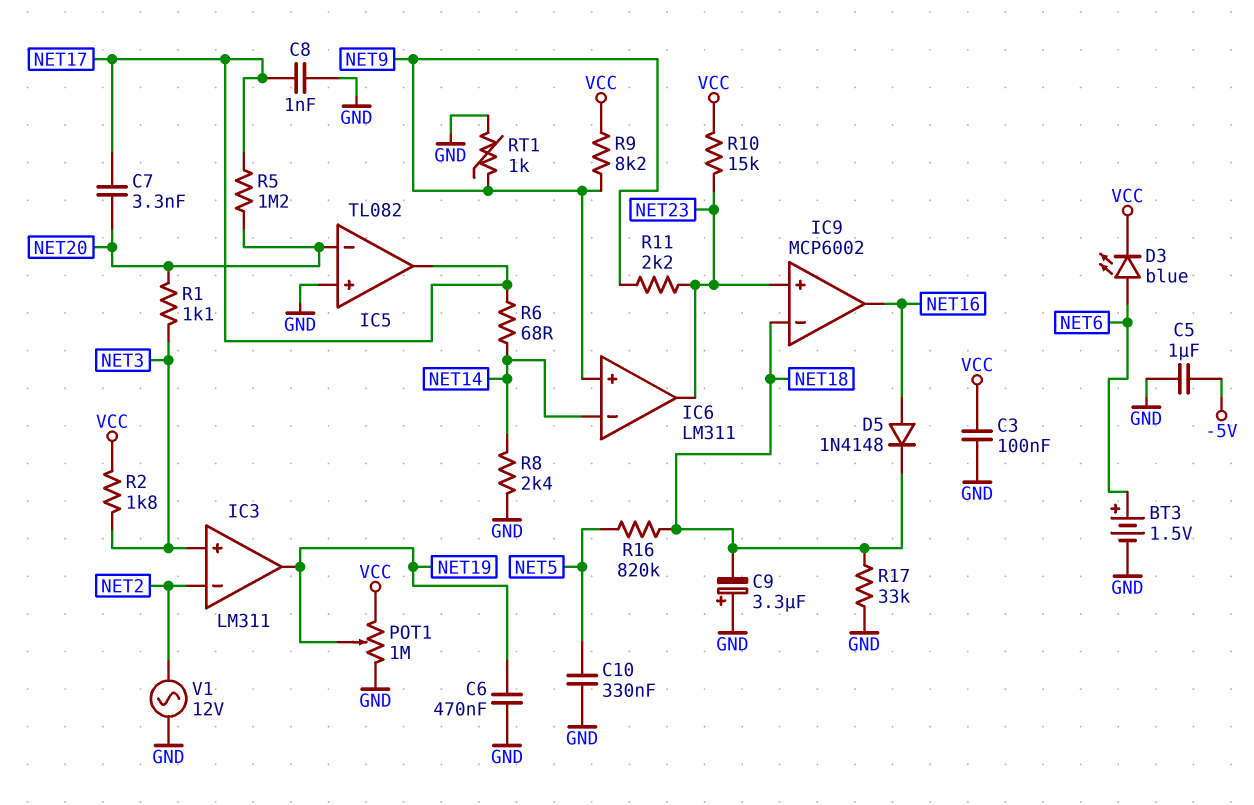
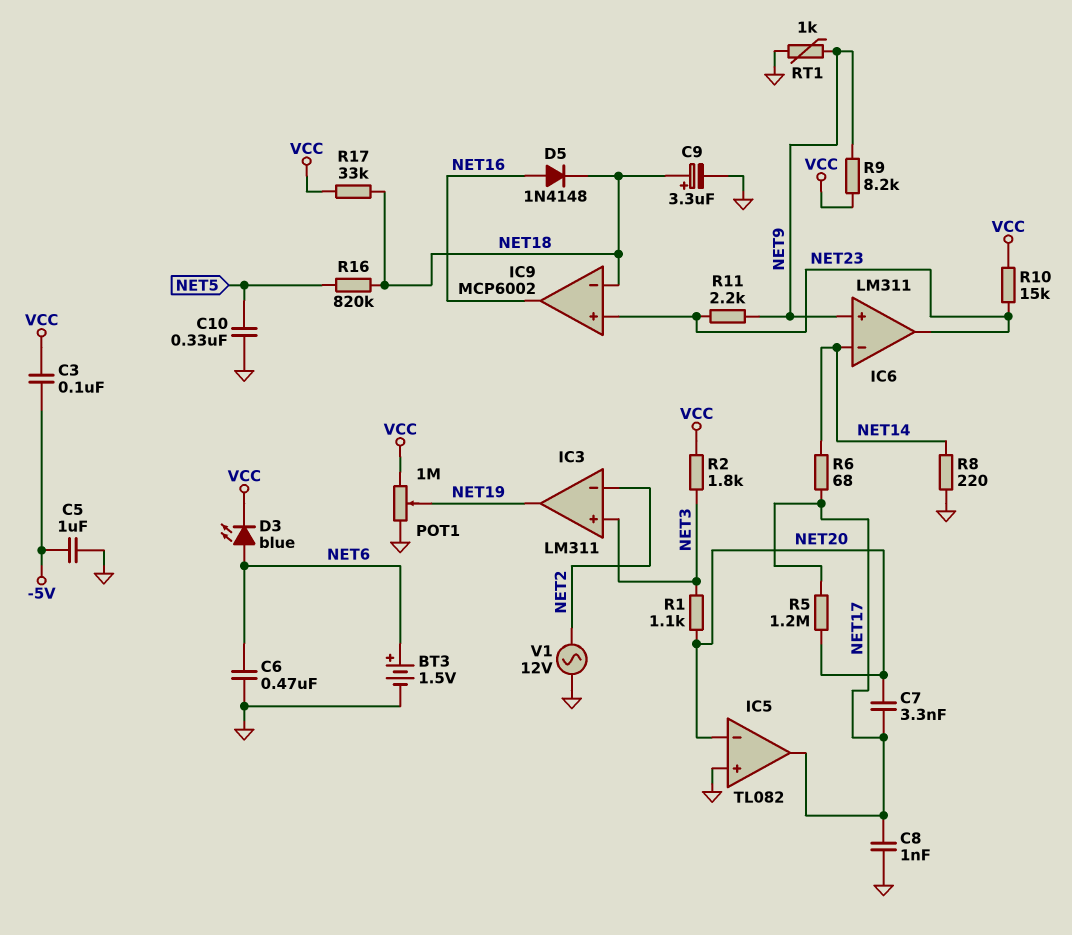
C3: 100nF (GND, VCC) -> 100nF (-5V, VCC)
C6: 470nF (GND, NET19) -> 470nF (GND, NET6)
C9: 3.3uF (plus GND, minus NET18) -> 3.3uF (plus NET18, minus GND)
R8: 2.4k (GND, NET14) -> 220 (GND, NET14)
R17: 33k (GND, NET18) -> 33k (NET18, VCC)

